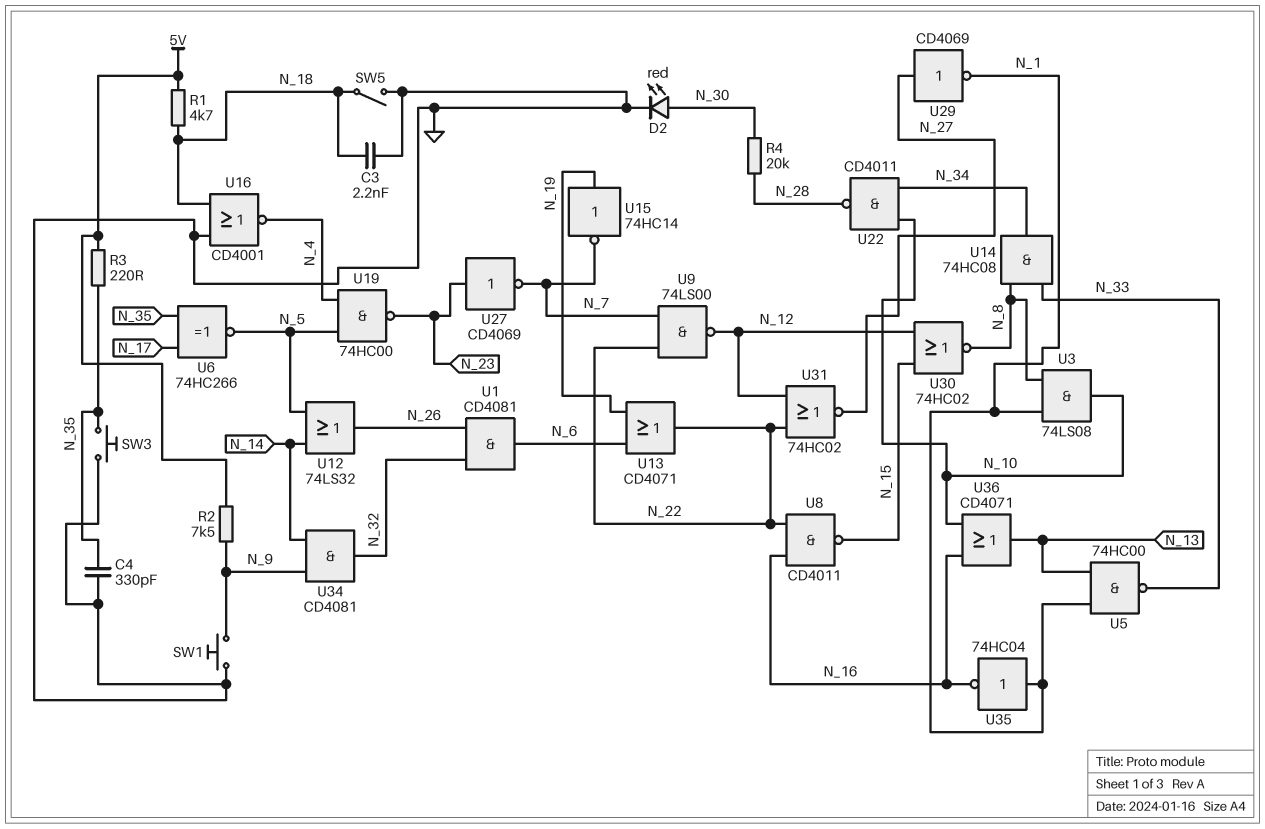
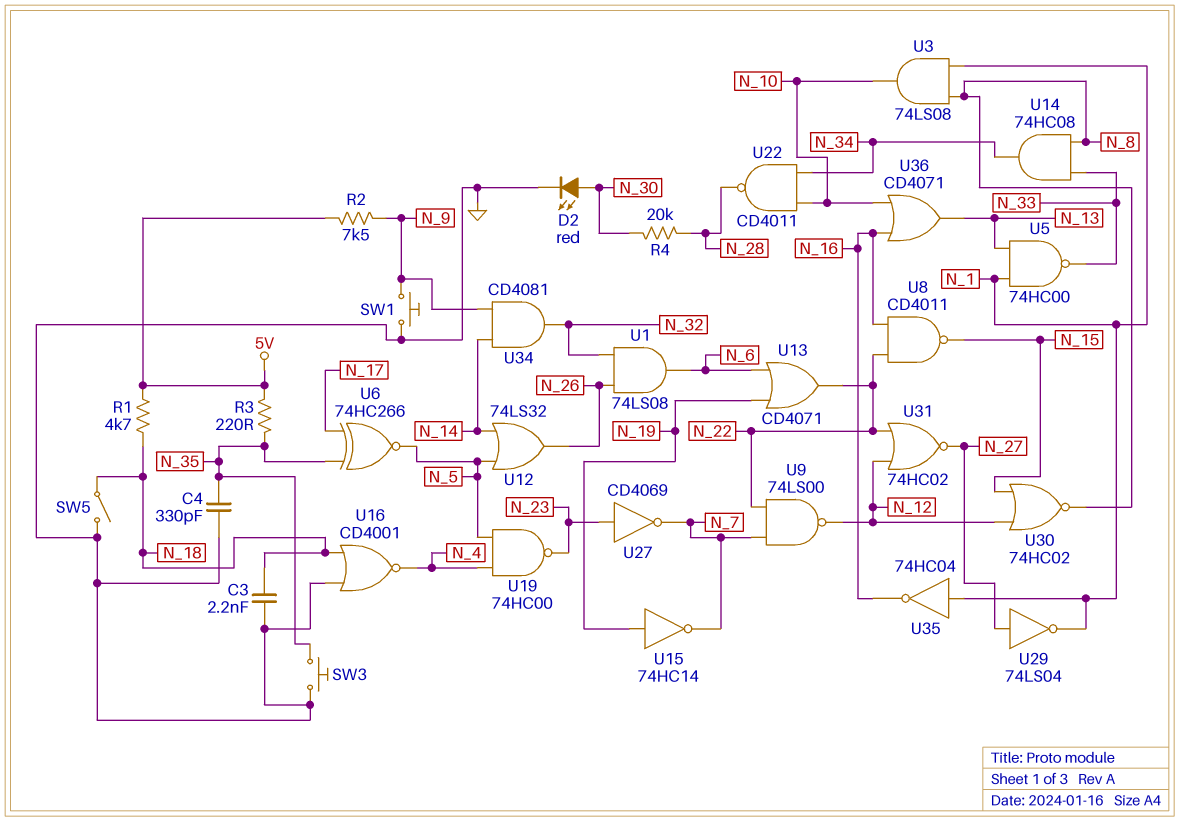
U1: AND CD4081 (in N_26, in N_32, out N_6) -> AND 74LS08 (in N_26, in N_32, out N_6)
U29: NOT CD4069 (in N_27, out N_1) -> NOT 74LS04 (in N_27, out N_1)

